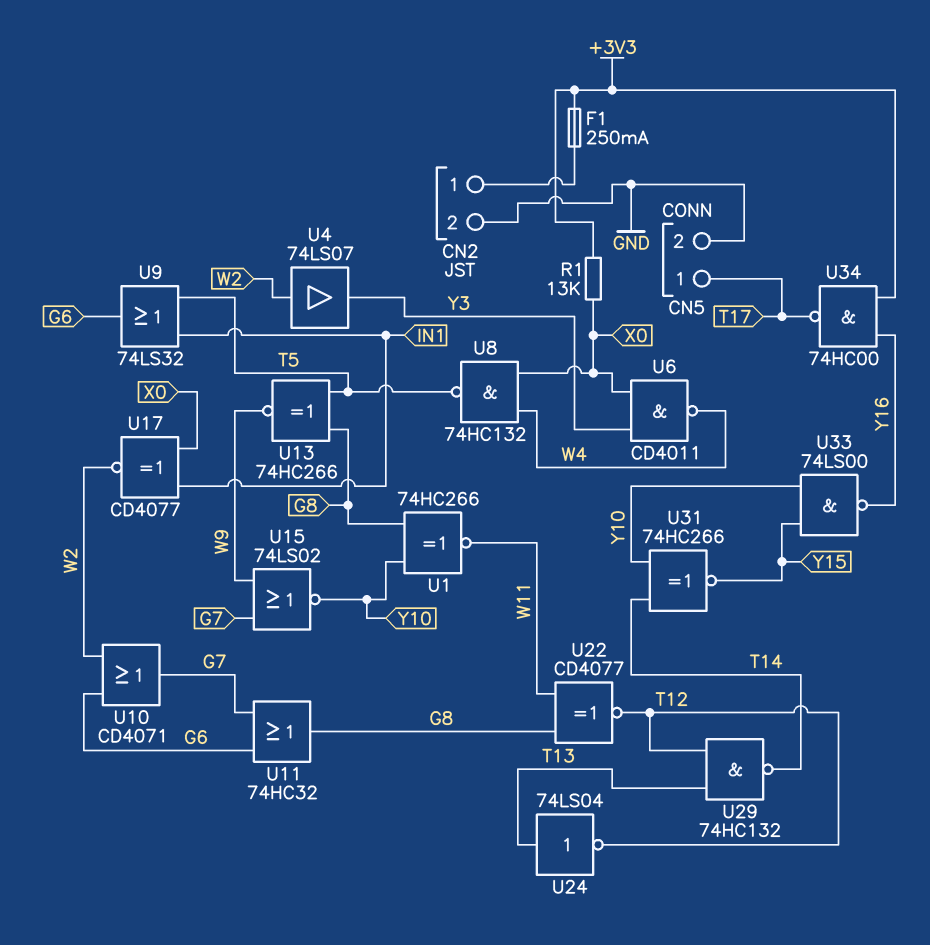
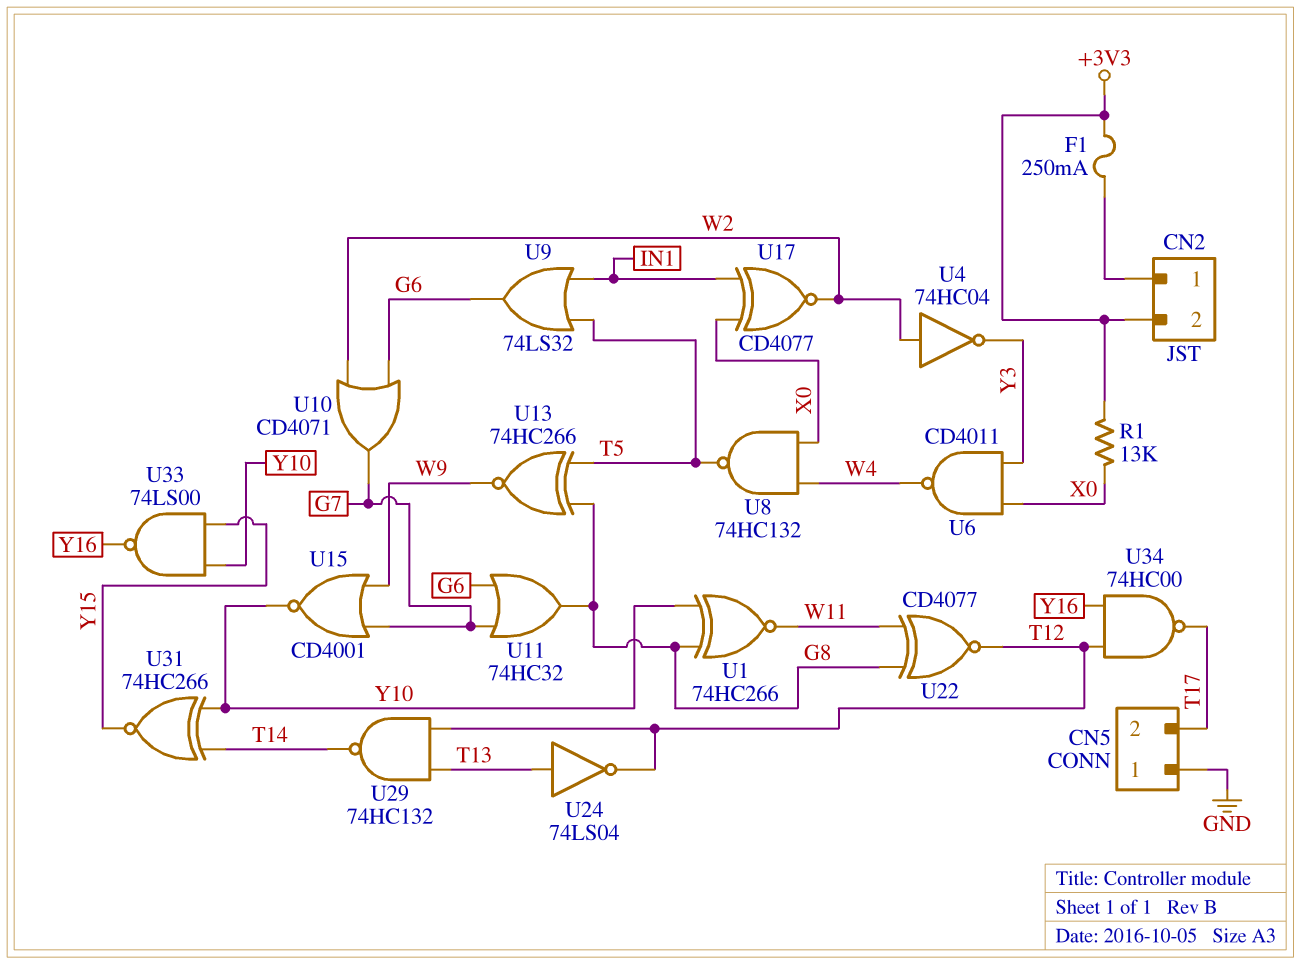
CN2 pin 2: GND -> +3V3
CN5 pin 1: T17 -> GND
CN5 pin 2: GND -> T17
U4: buffer 74LS07 (in W2, out Y3) -> NOT 74HC04 (in W2, out Y3)
U15: NOR 74LS02 (in G7, in W9, out Y10) -> NOR CD4001 (in G7, in W9, out Y10)
U34: NAND 74HC00 (in +3V3, in Y16, out T17) -> NAND 74HC00 (in T12, in Y16, out T17)

